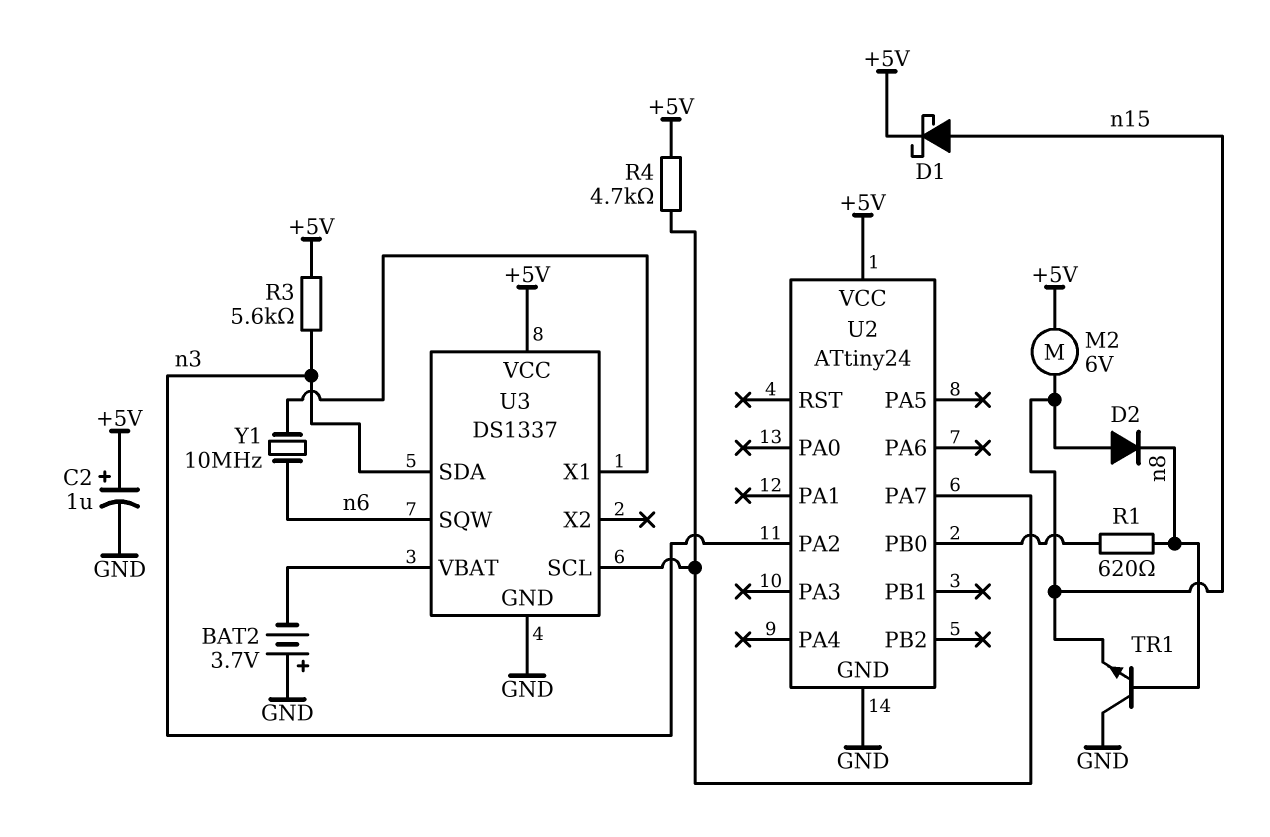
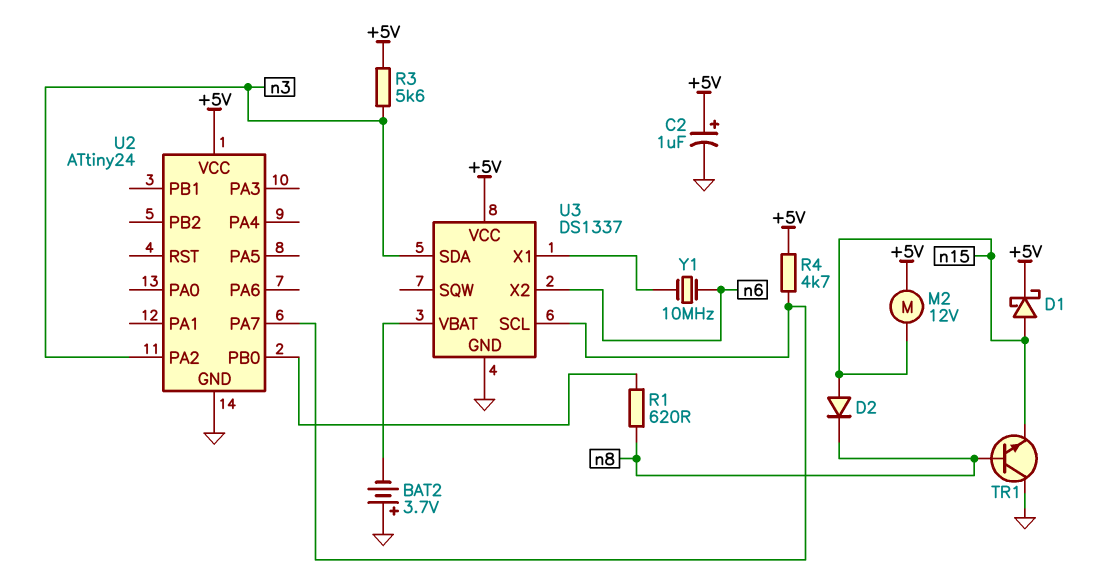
M2: motor 6V (+5V, n15) -> motor 12V (+5V, n15)
U3 pin SQW: n6 -> none
U3 pin X2: none -> n6

